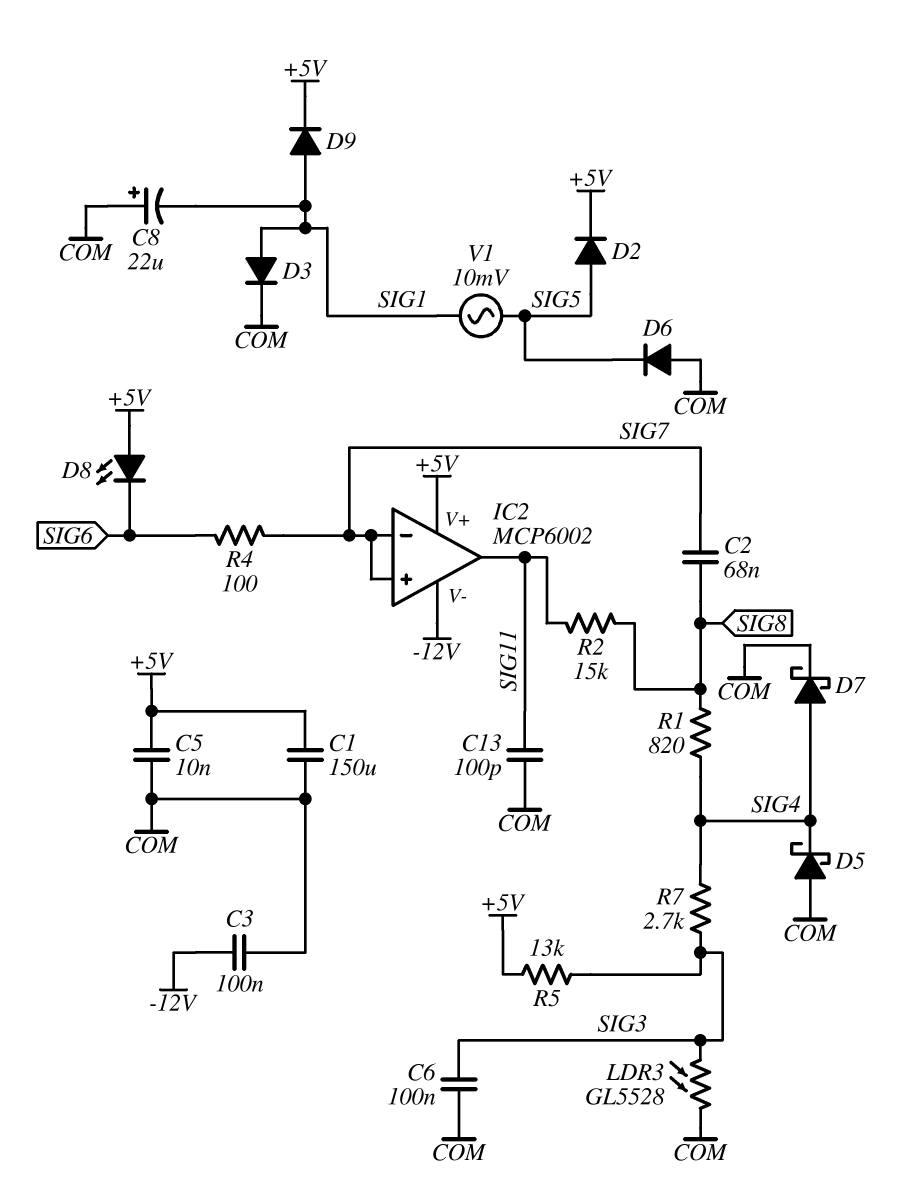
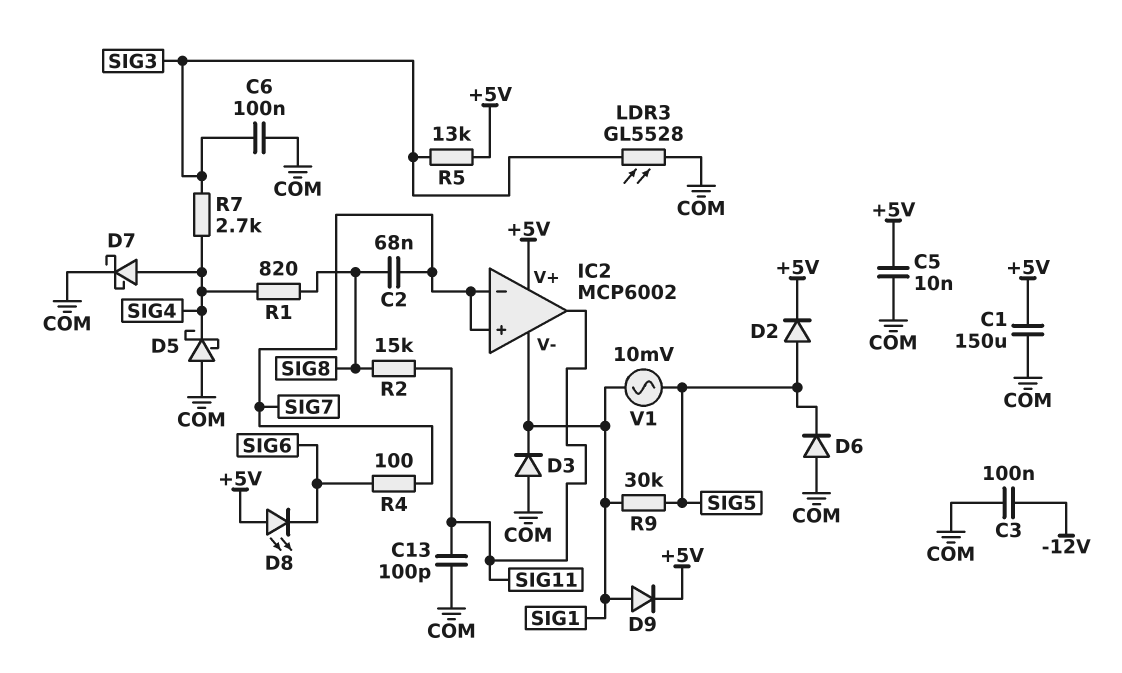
C8: 22uF (plus COM, minus SIG1) -> none
D3: diode (A SIG1, K COM) -> diode (A COM, K SIG1)
IC2 pin V-: -12V -> SIG1
R9: none -> 30k (SIG1, SIG5)

